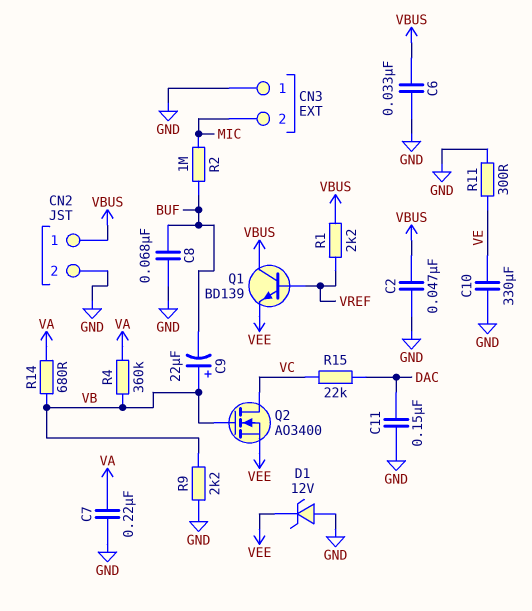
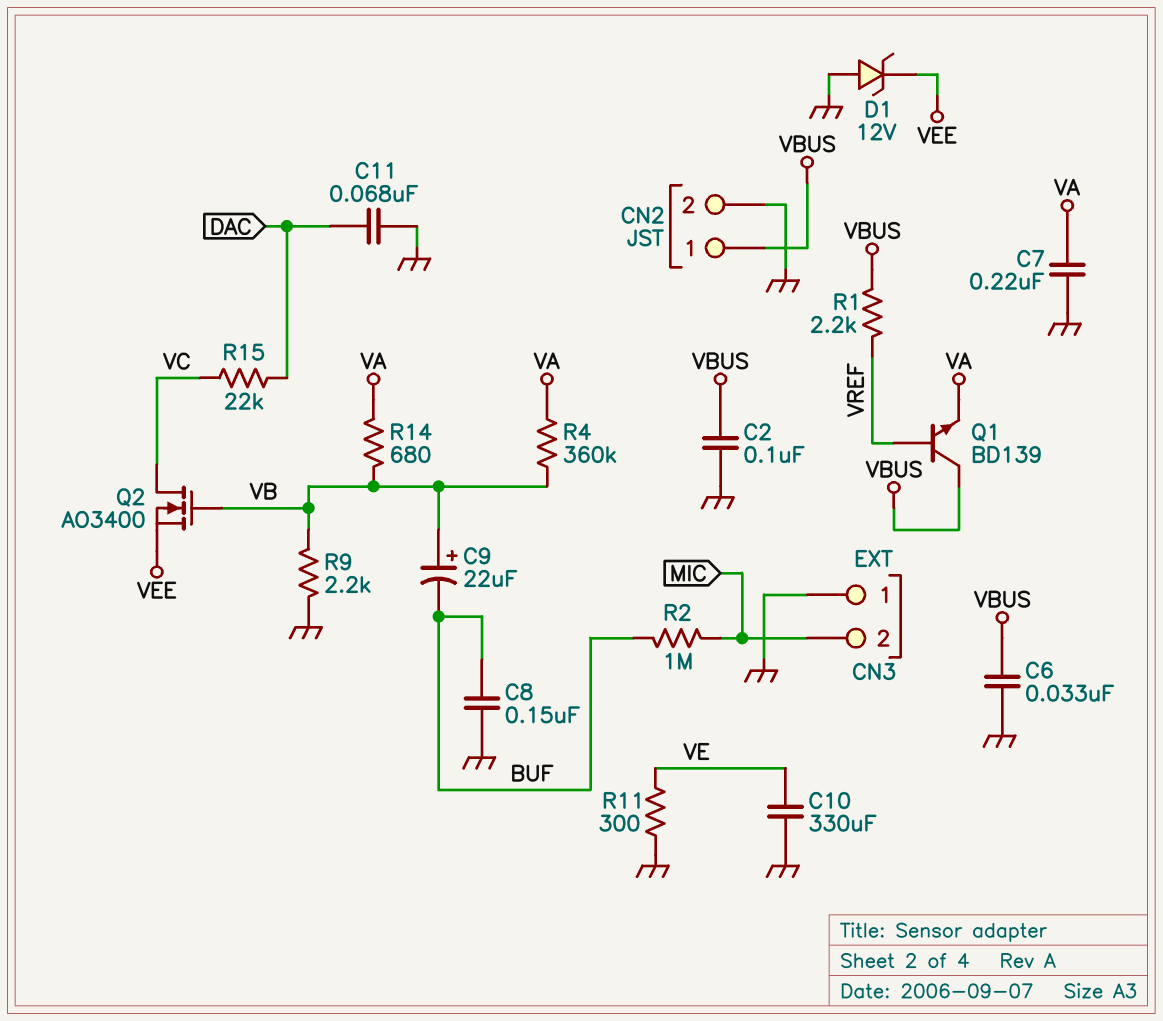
C2: 47nF (GND, VBUS) -> 100nF (GND, VBUS)
C8: 68nF (BUF, GND) -> 150nF (BUF, GND)
C11: 150nF (DAC, GND) -> 68nF (DAC, GND)
Q1: NPN BD139 (B VREF, C VBUS, E VEE) -> NPN BD139 (B VREF, C VBUS, E VA)

